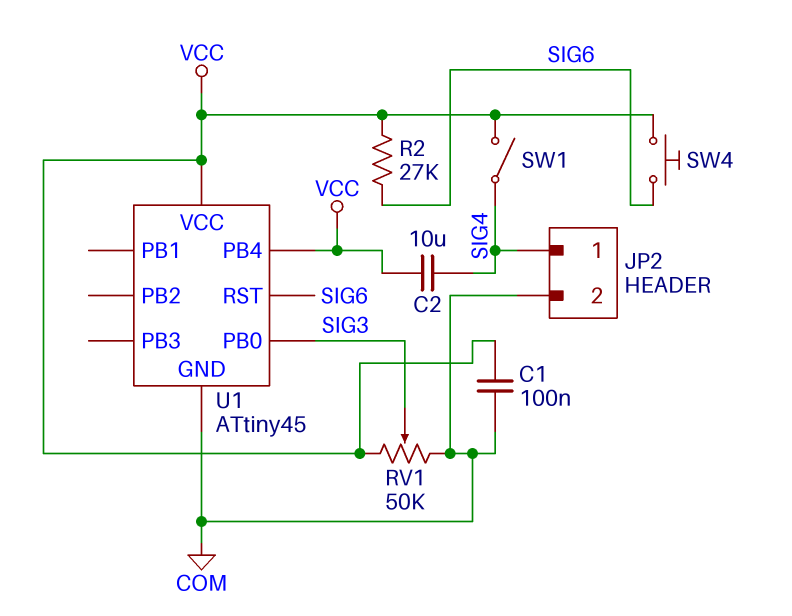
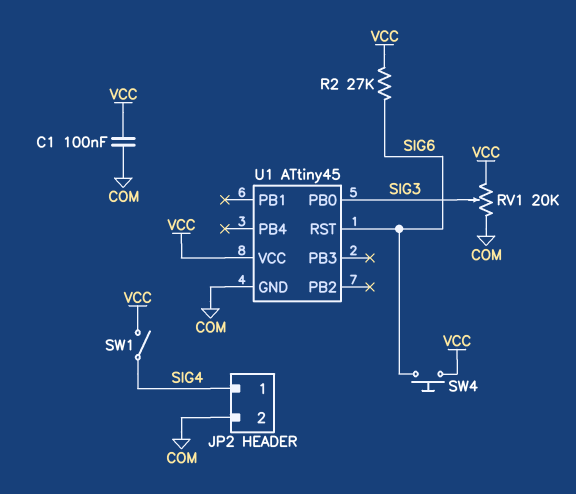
C2: 10uF (SIG4, VCC) -> none
RV1: 50k (COM, VCC, wiper SIG3) -> 20k (COM, VCC, wiper SIG3)
U1 pin PB4: VCC -> none

